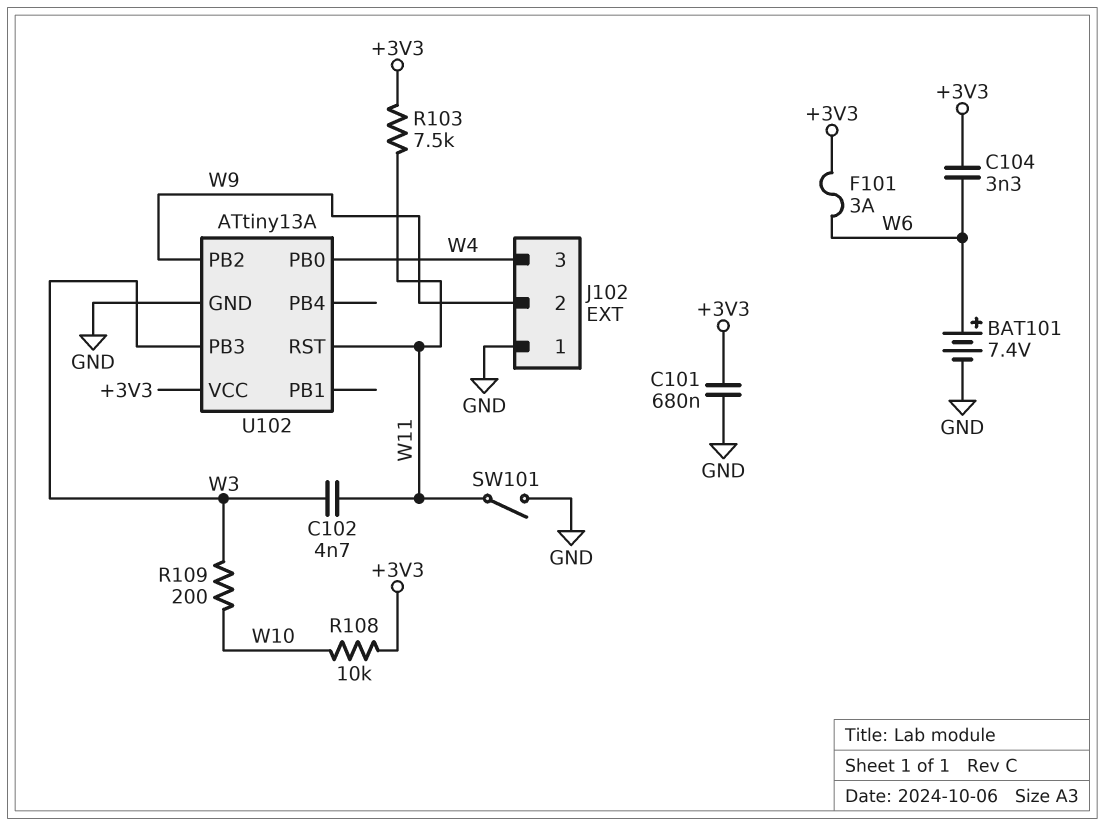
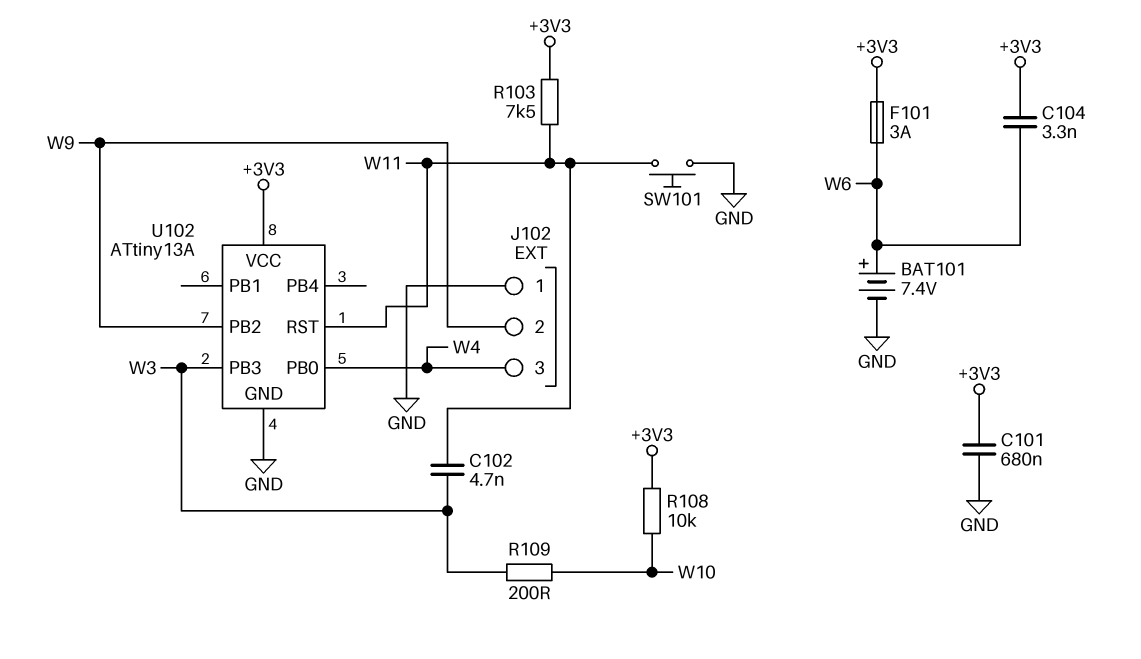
SW101: switch (GND, W11) -> button (GND, W11)

